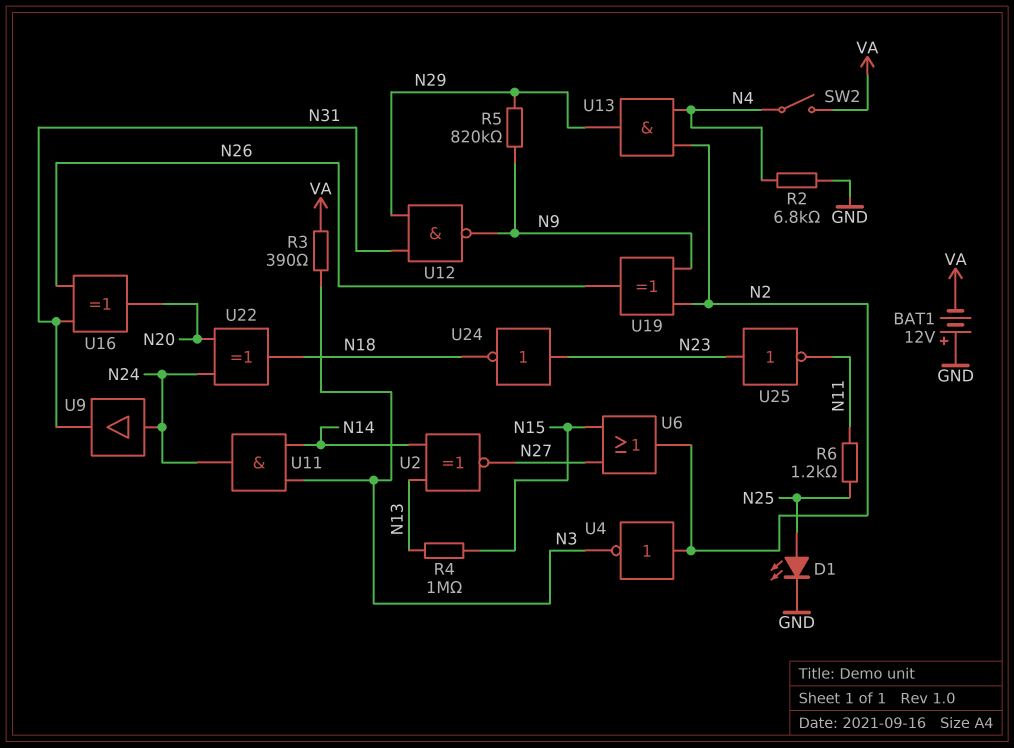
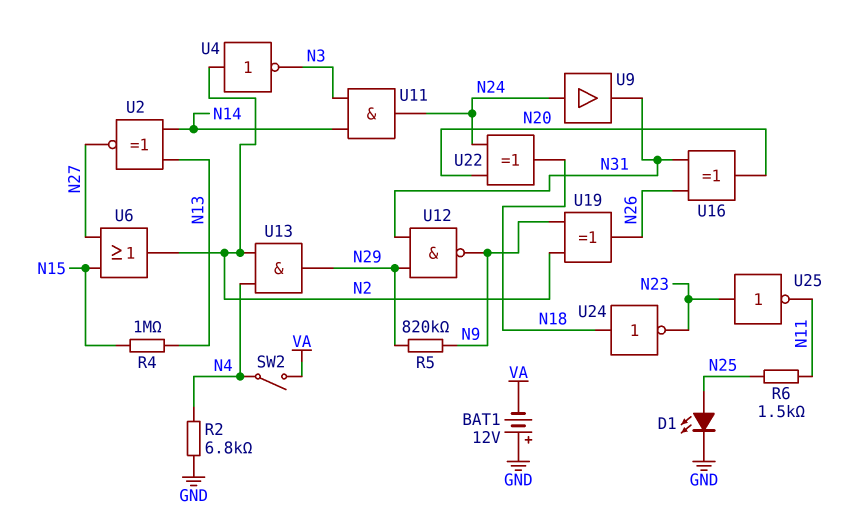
R3: 390 (N3, VA) -> none
R6: 1.2k (N11, N25) -> 1.5k (N11, N25)
U24: NOT (in N23, out N18) -> NOT (in N18, out N23)

